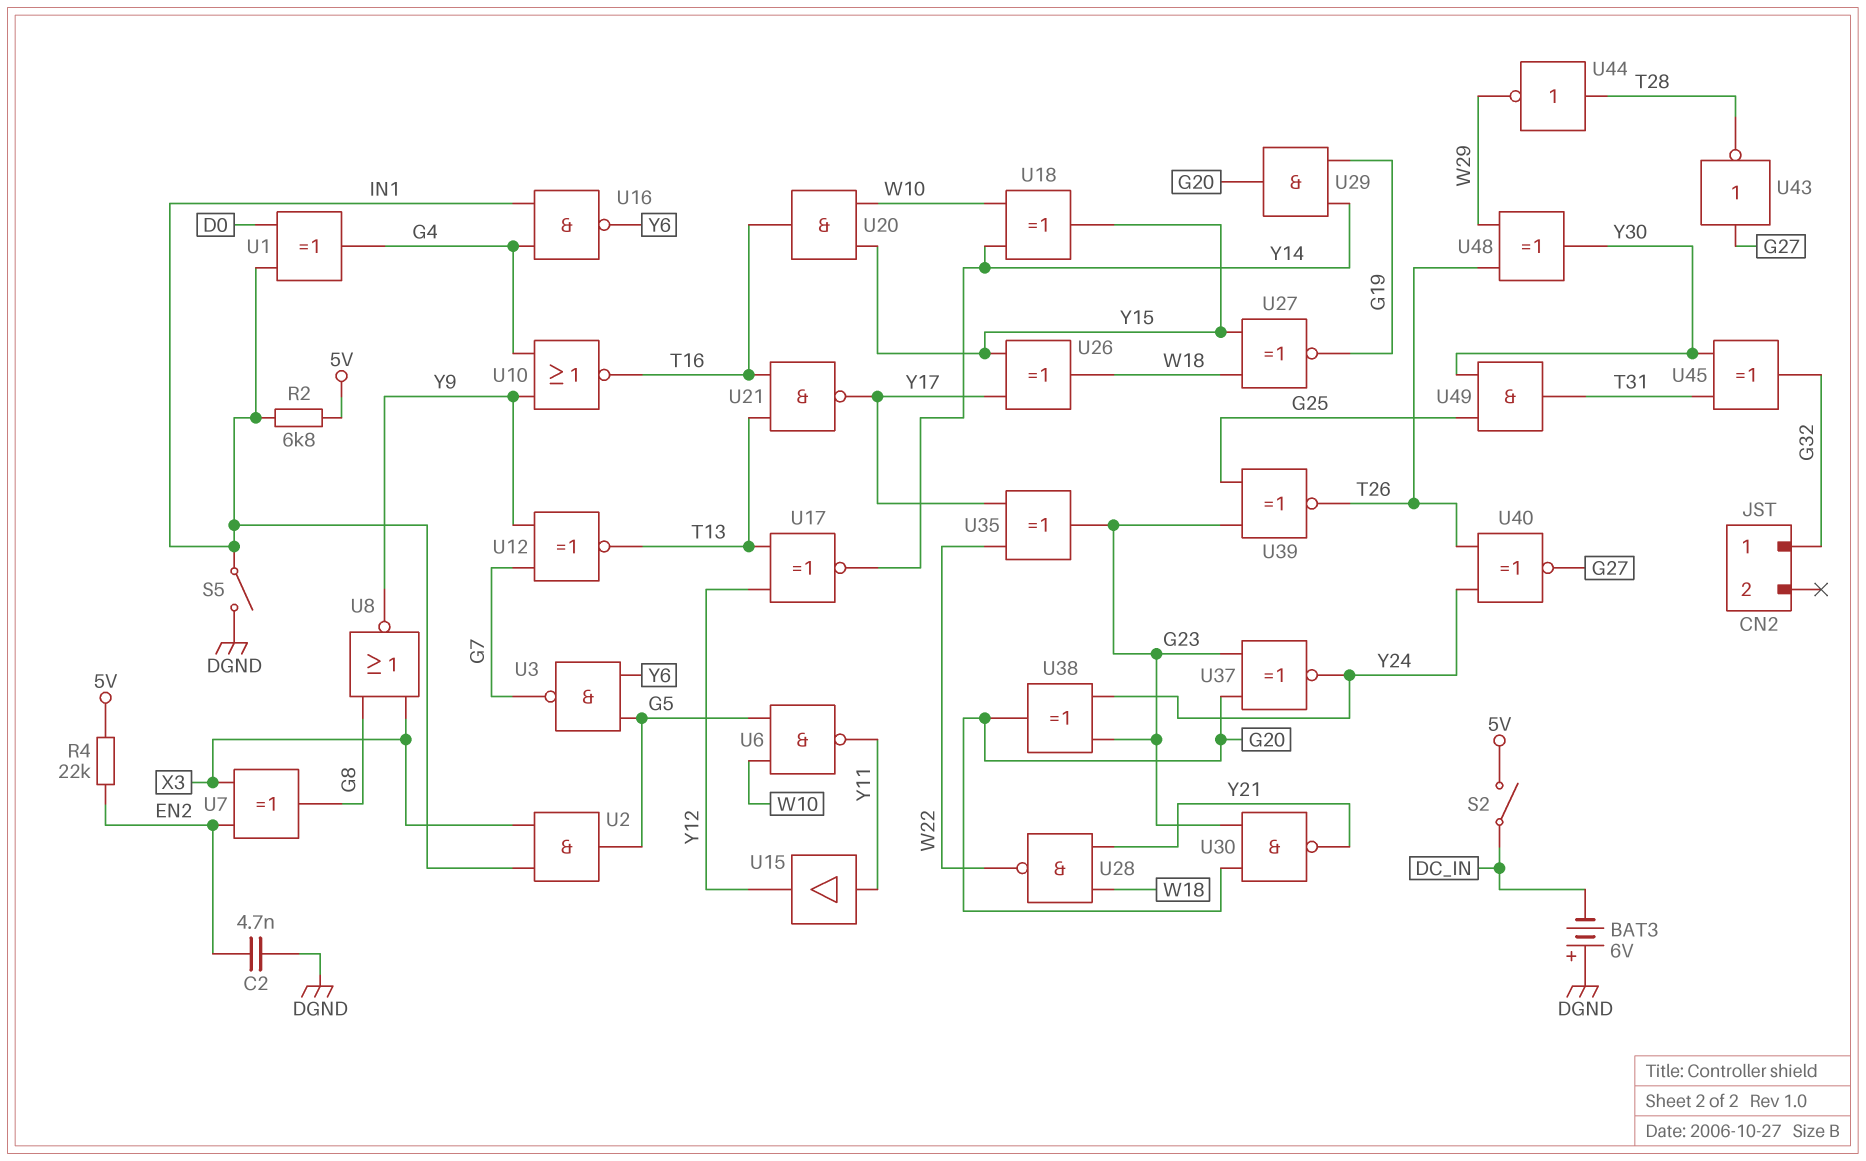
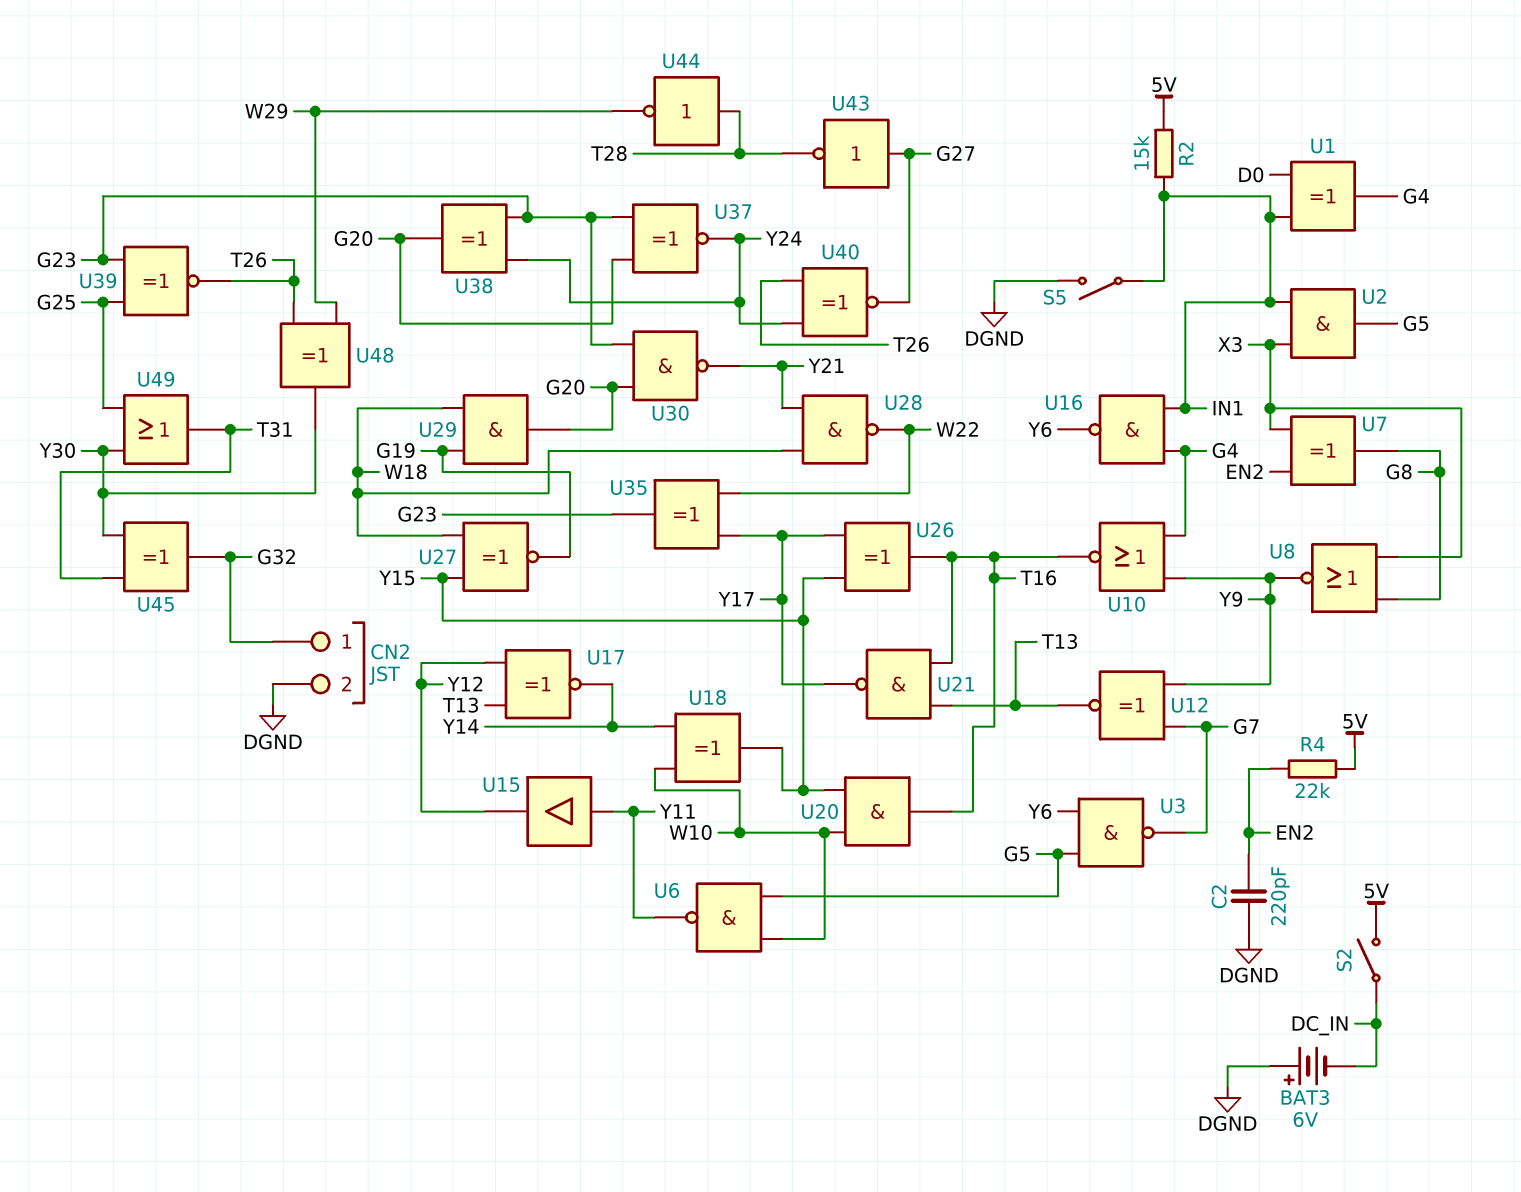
C2: 4.7nF (DGND, EN2) -> 220pF (DGND, EN2)
CN2 pin 2: none -> DGND
R2: 6.8k (5V, IN1) -> 15k (5V, IN1)
U26: XOR (in Y15, in Y17, out W18) -> XOR (in Y15, in Y17, out T16)
U29: AND (in G19, in Y14, out G20) -> AND (in G19, in W18, out G20)
U49: AND (in G25, in Y30, out T31) -> OR (in G25, in Y30, out T31)

